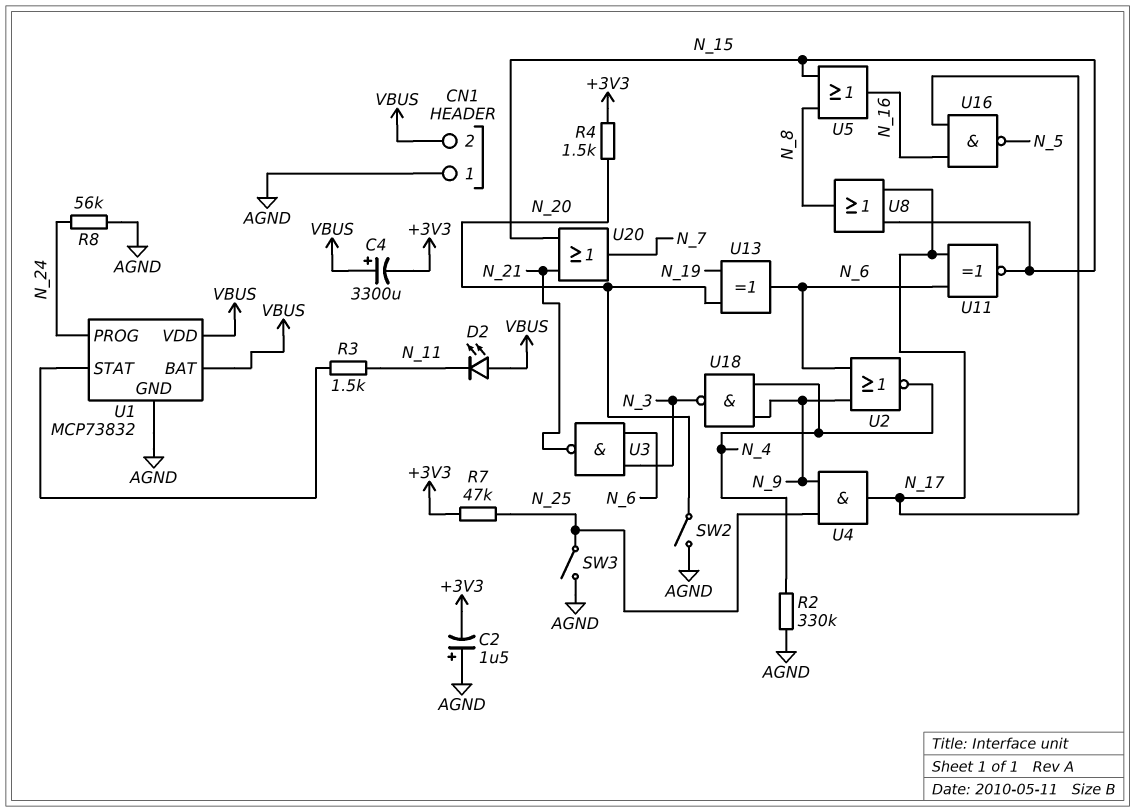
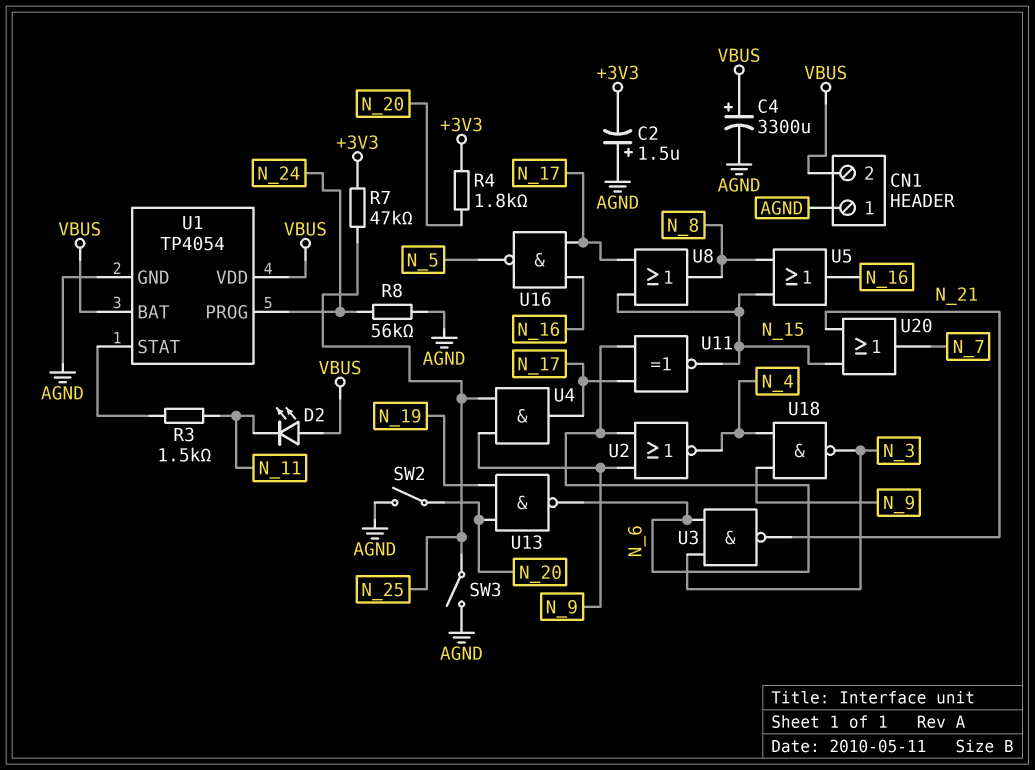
C4: 3300uF (plus VBUS, minus +3V3) -> 3300uF (plus VBUS, minus AGND)
R2: 330k (AGND, N_4) -> none
R4: 1.5k (+3V3, N_20) -> 1.8k (+3V3, N_20)
U1: MCP73832 -> TP4054
U13: XOR (in N_19, in N_20, out N_6) -> NAND (in N_19, in N_20, out N_6)

